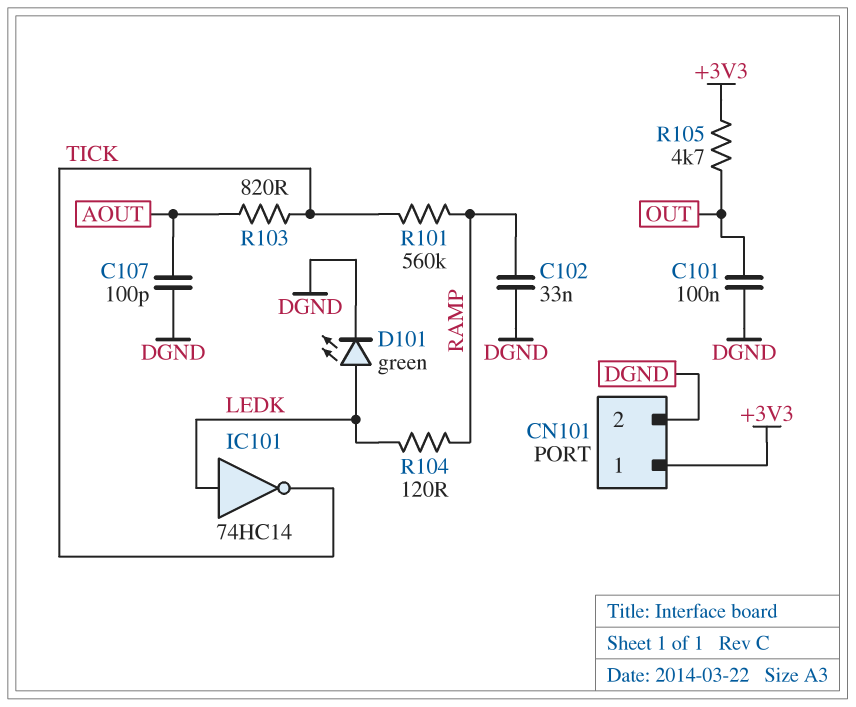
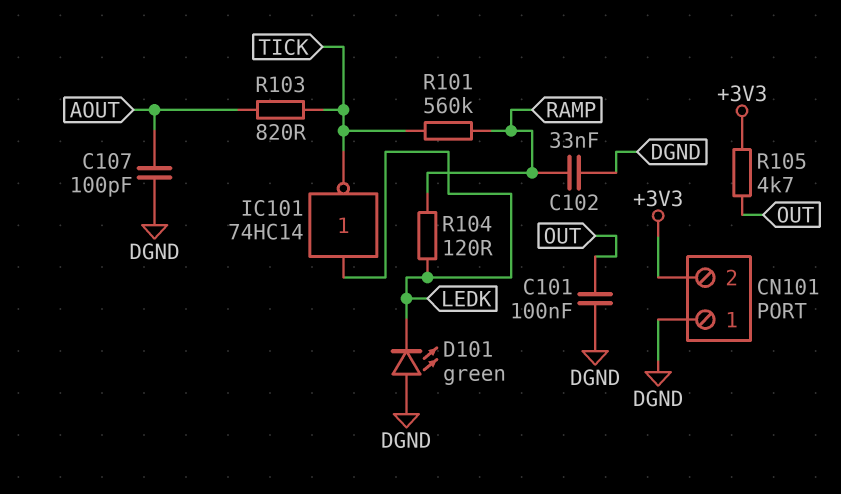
CN101 pin 1: +3V3 -> DGND
CN101 pin 2: DGND -> +3V3
D101: LED green (A LEDK, K DGND) -> LED green (A DGND, K LEDK)

